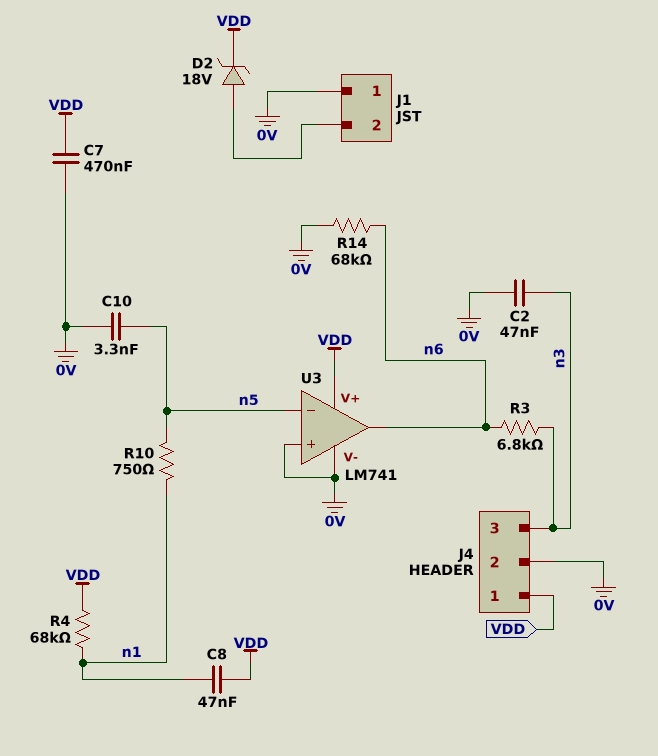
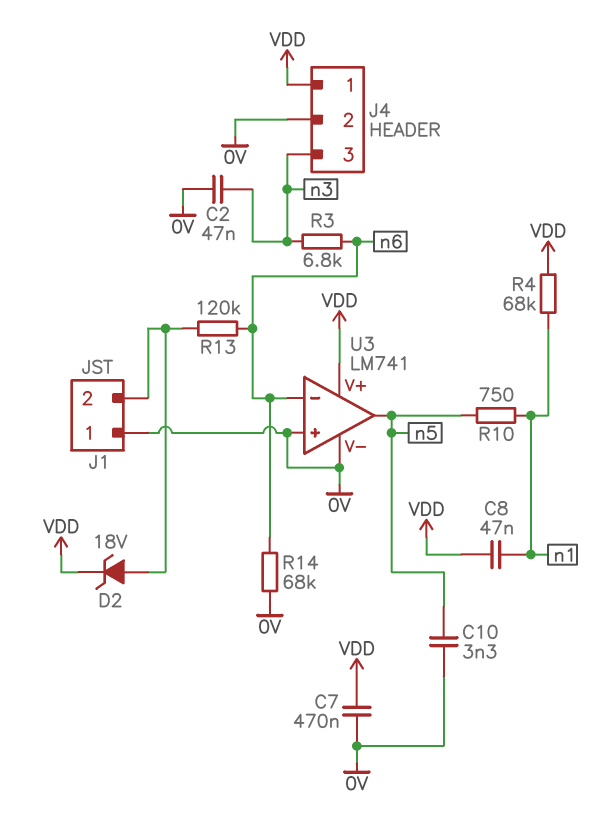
R13: none -> 120k (J1/2, n6)
U3 pin in-: n5 -> n6
U3 pin out: n6 -> n5

